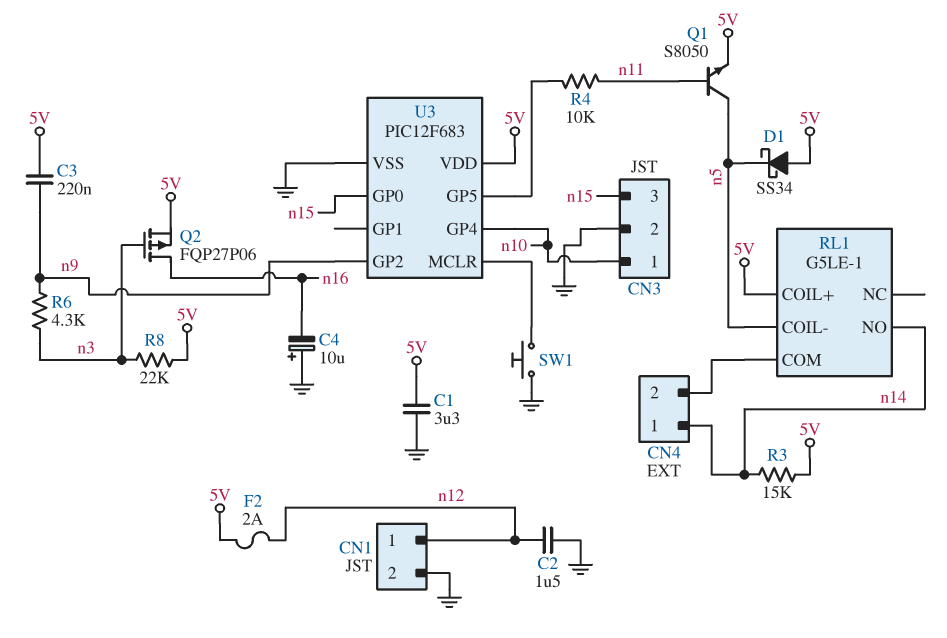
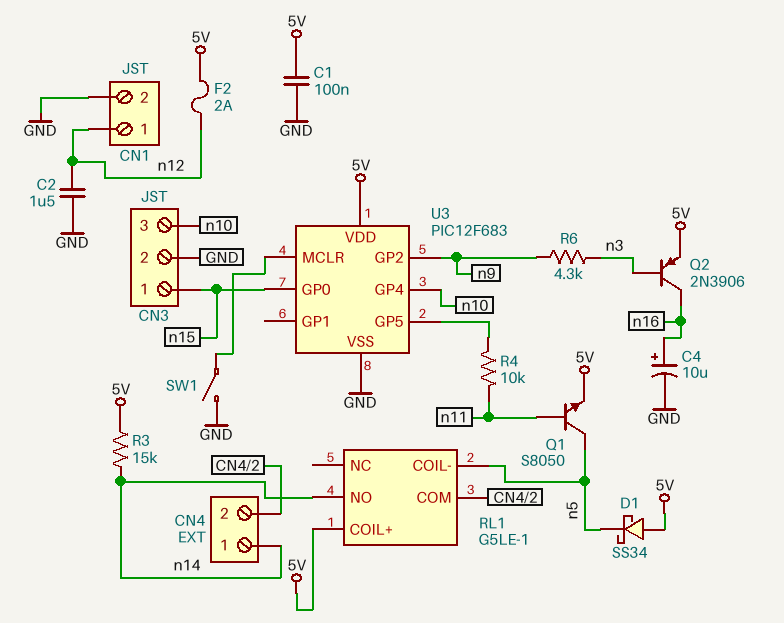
C1: 3.3uF (5V, GND) -> 100nF (5V, GND)
C3: 220nF (5V, n9) -> none
C4: 10uF (plus GND, minus n16) -> 10uF (plus n16, minus GND)
CN3 pin 1: n10 -> n15
CN3 pin 3: n15 -> n10
Q2: PMOS FQP27P06 (G n3, D n16, S 5V) -> PNP 2N3906 (B n3, C n16, E 5V)
R8: 22k (5V, n3) -> none
SW1: button (GND, U3/MCLR) -> switch (GND, U3/MCLR)

